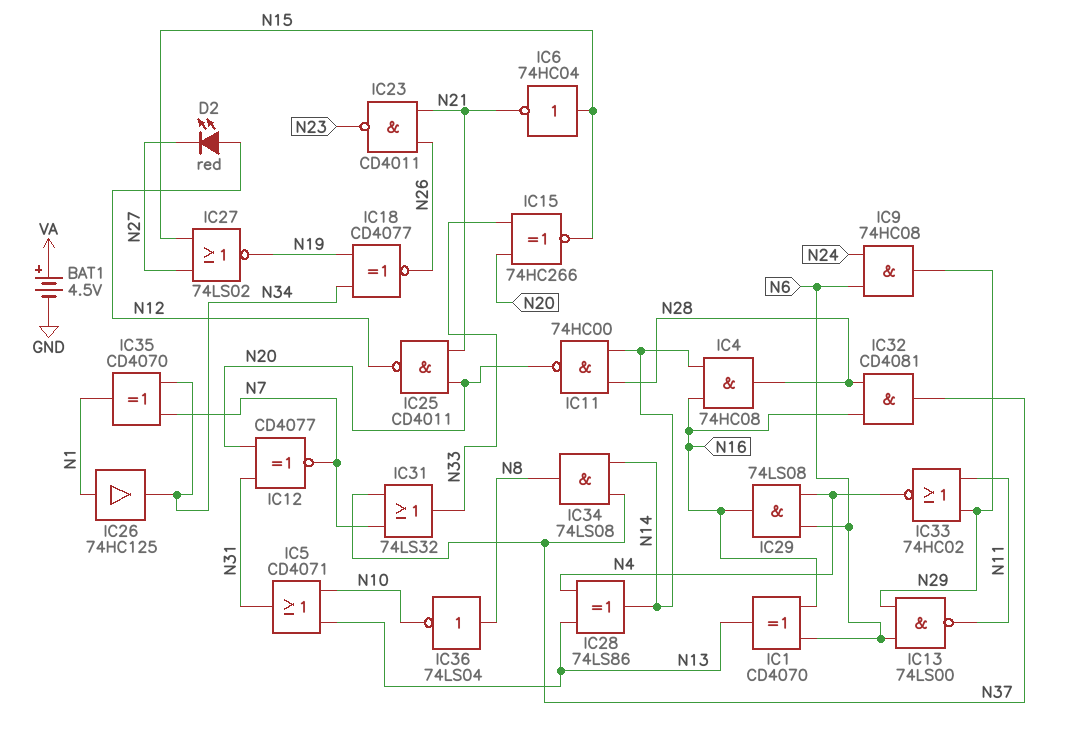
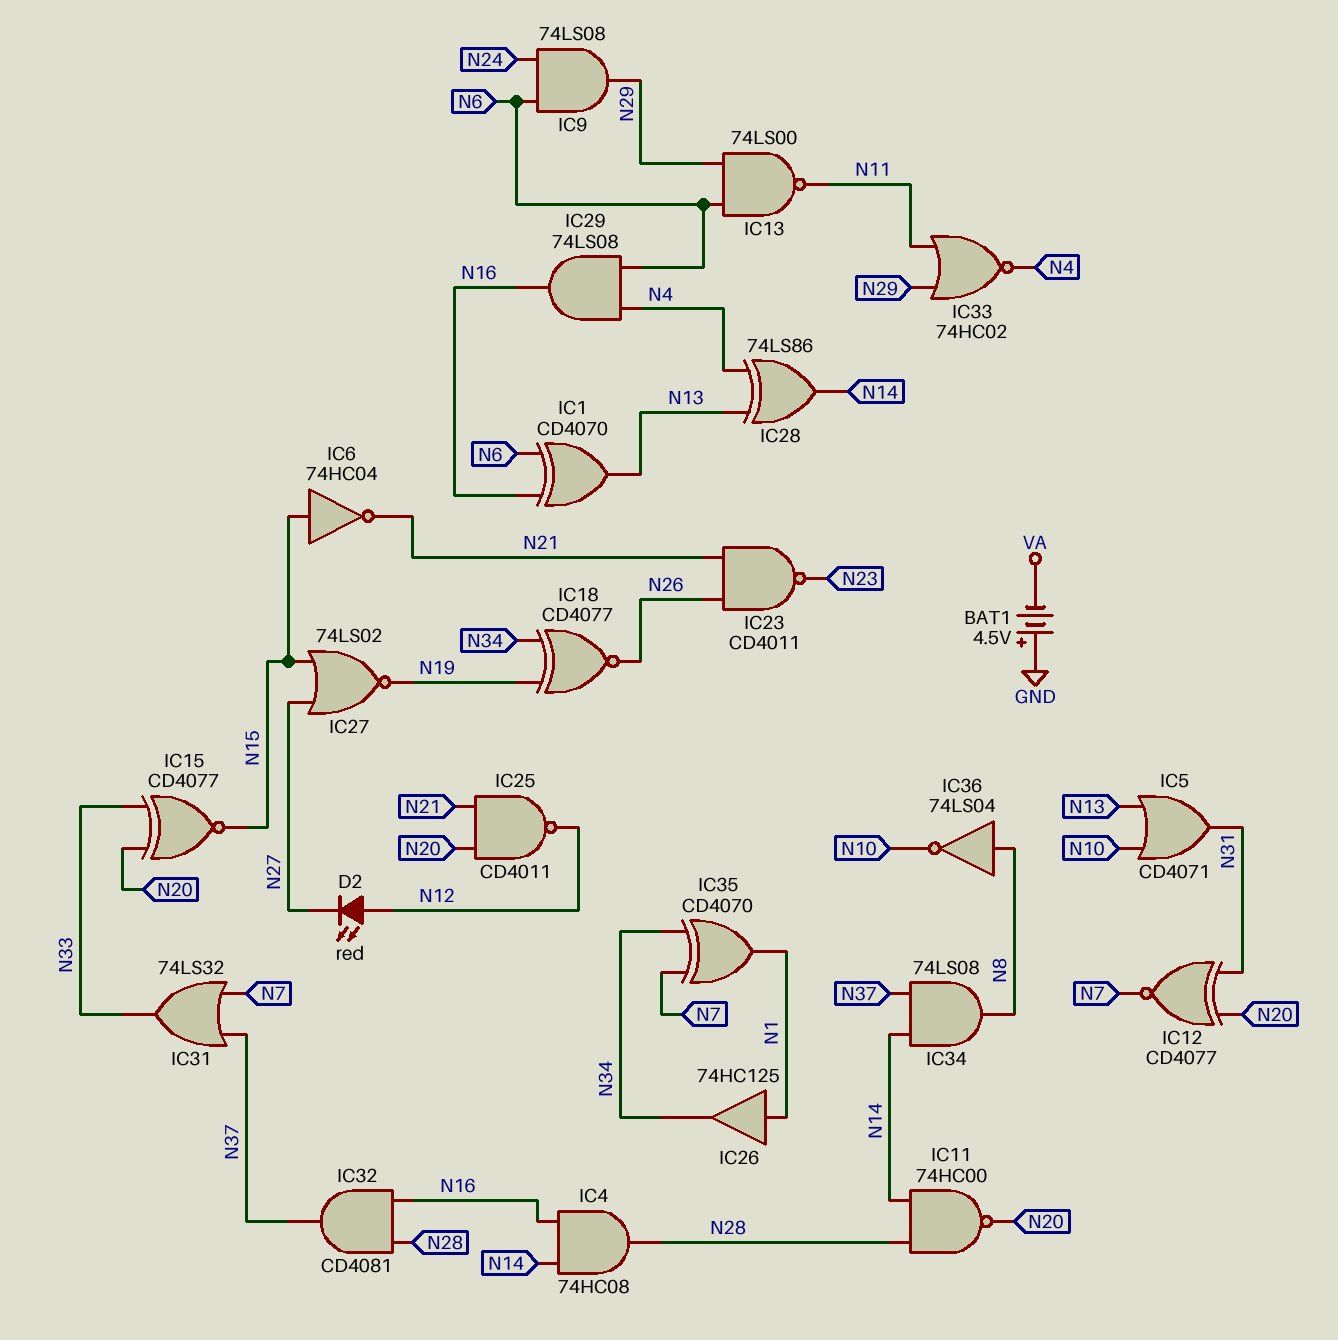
BAT1: 4.5V (plus VA, minus GND) -> 4.5V (plus GND, minus VA)
IC9: AND 74HC08 (in N6, in N24, out N29) -> AND 74LS08 (in N6, in N24, out N29)
IC15: XNOR 74HC266 (in N20, in N33, out N15) -> XNOR CD4077 (in N20, in N33, out N15)

